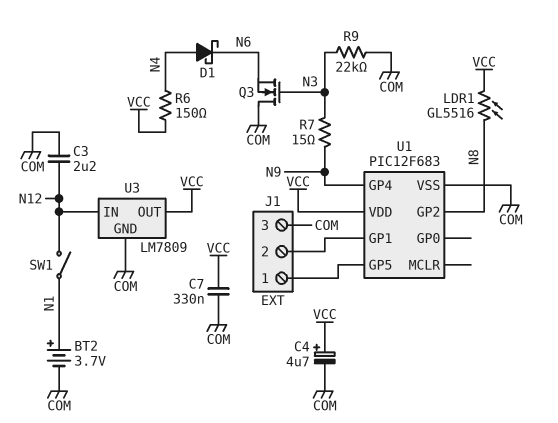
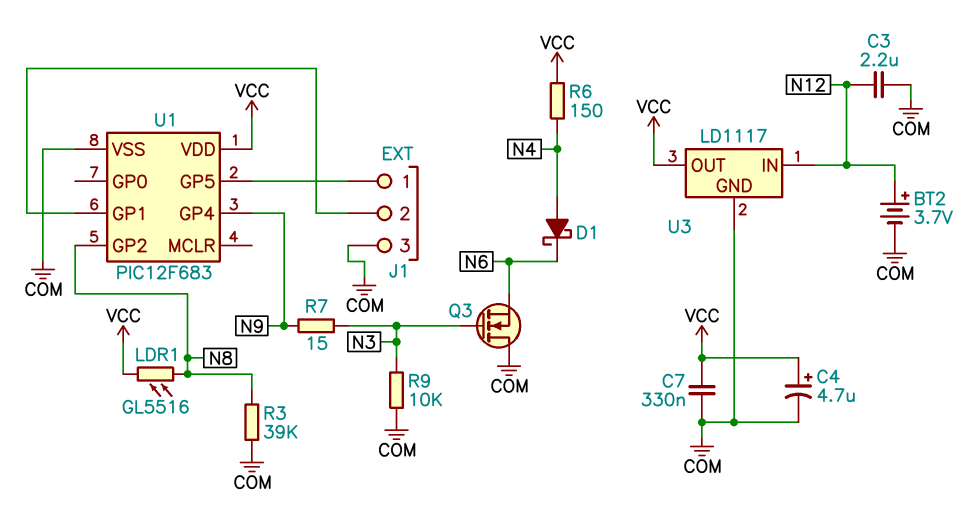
BT2: 3.7V (plus N1, minus COM) -> 3.7V (plus N12, minus COM)
R3: none -> 39k (COM, N8)
R9: 22k (COM, N3) -> 10k (COM, N3)
SW1: switch (N1, N12) -> none
U3: LM7809 -> LD1117

